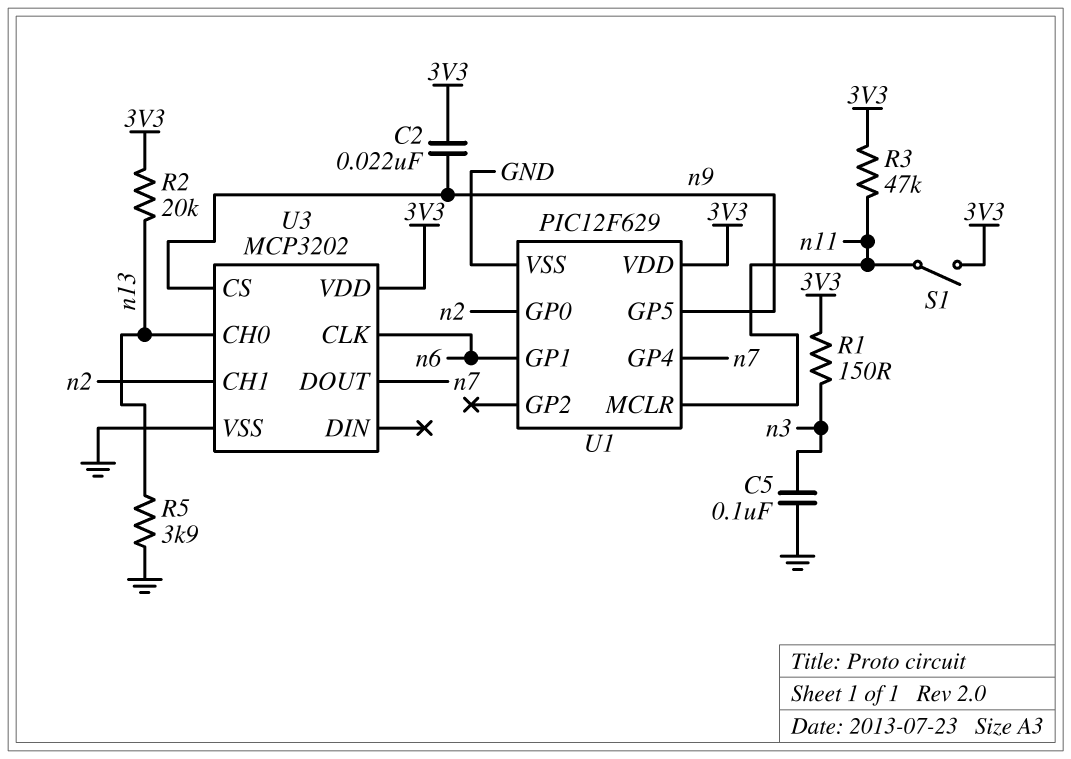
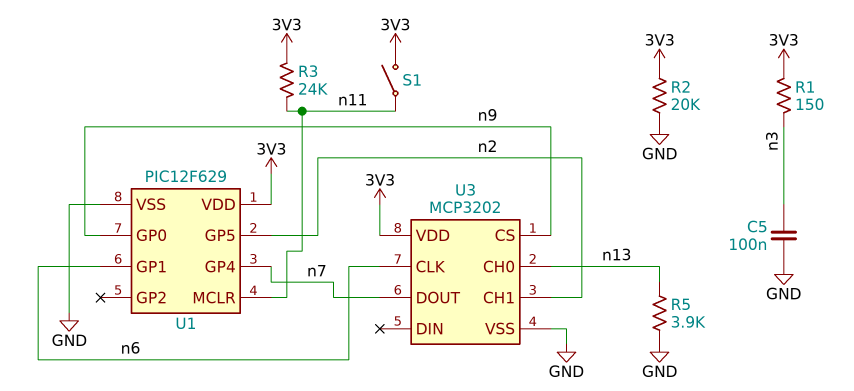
C2: 22nF (3V3, n9) -> none
R2: 20k (3V3, n13) -> 20k (3V3, GND)
R3: 47k (3V3, n11) -> 24k (3V3, n11)
U1 pin GP0: n2 -> n9
U1 pin GP5: n9 -> n2

